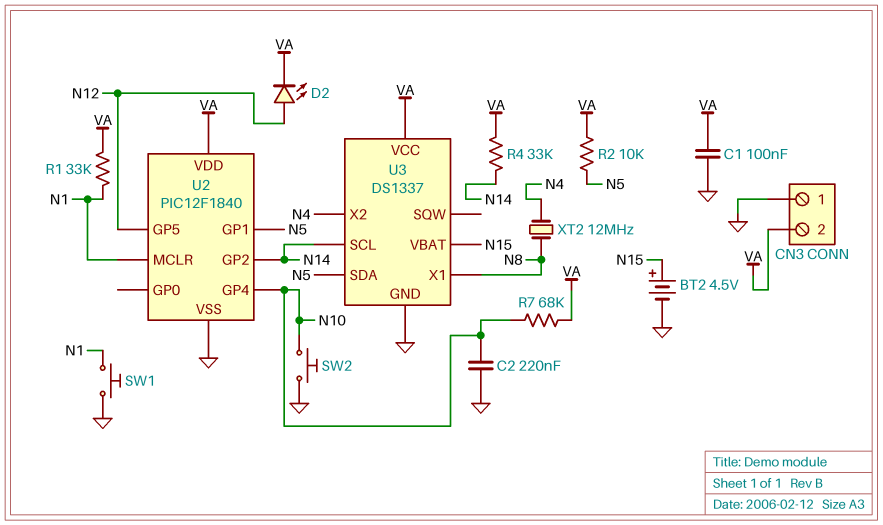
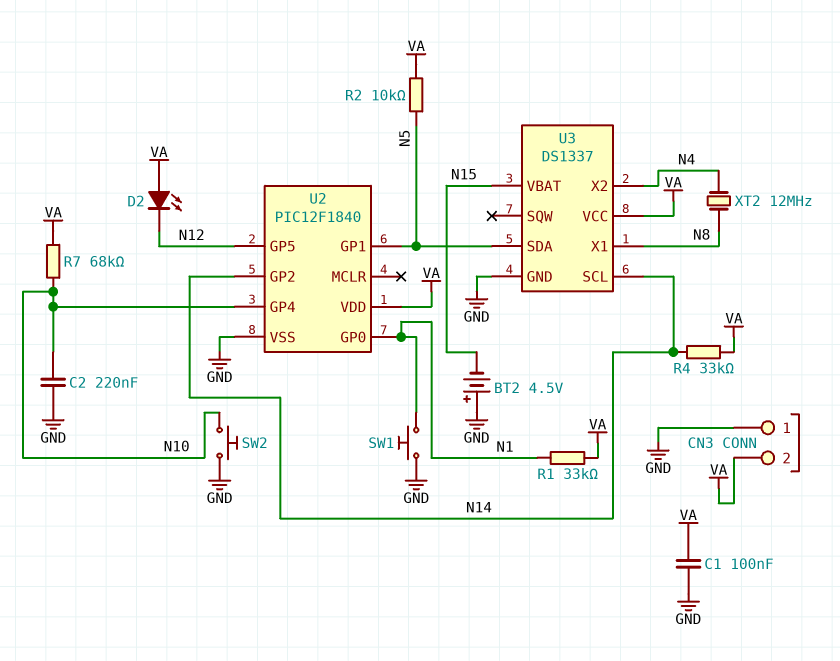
BT2: 4.5V (plus N15, minus GND) -> 4.5V (plus GND, minus N15)
D2: LED (A N12, K VA) -> LED (A VA, K N12)
U2 pin GP0: none -> N1
U2 pin MCLR: N1 -> none

